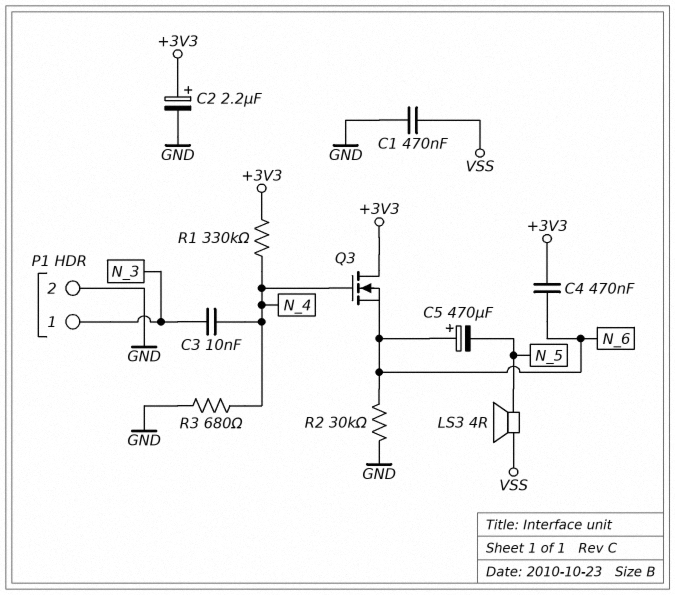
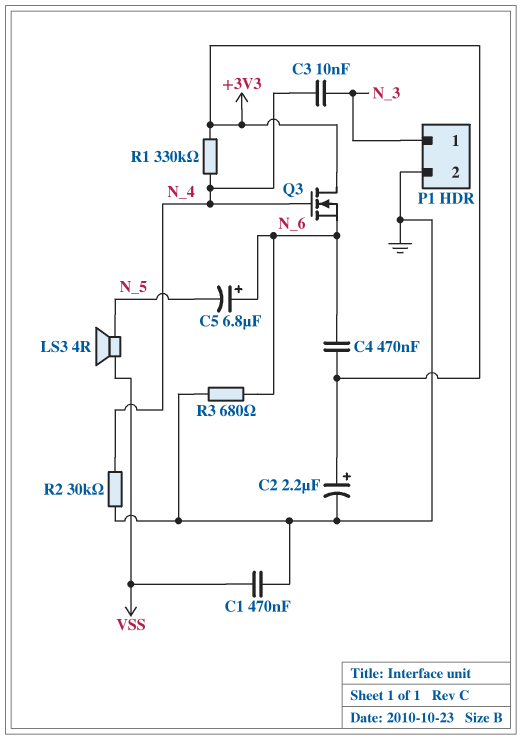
C5: 470uF (plus N_6, minus N_5) -> 6.8uF (plus N_6, minus N_5)
R2: 30k (GND, N_6) -> 30k (GND, N_4)
R3: 680 (GND, N_4) -> 680 (GND, N_6)

